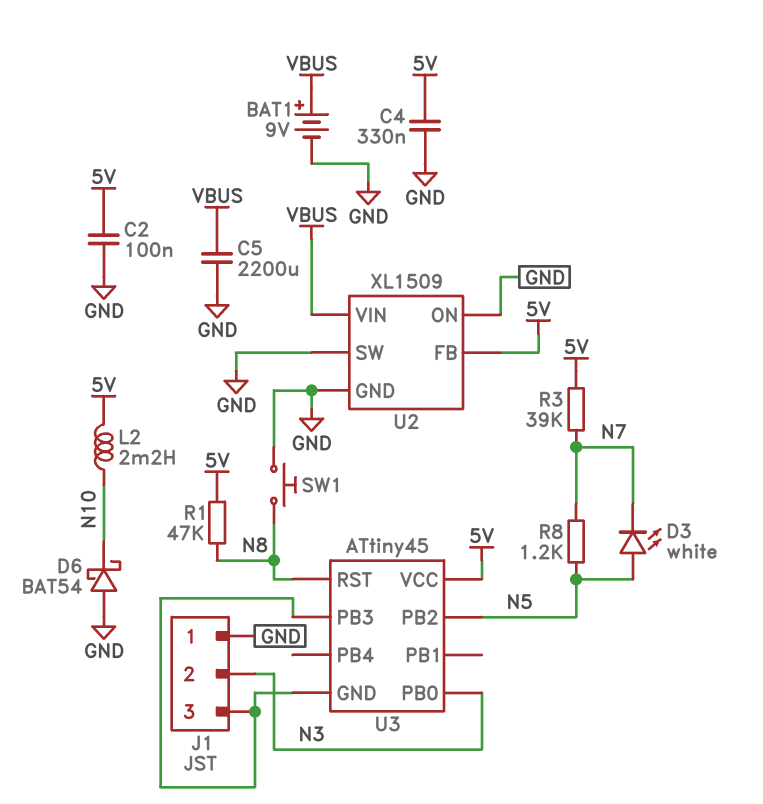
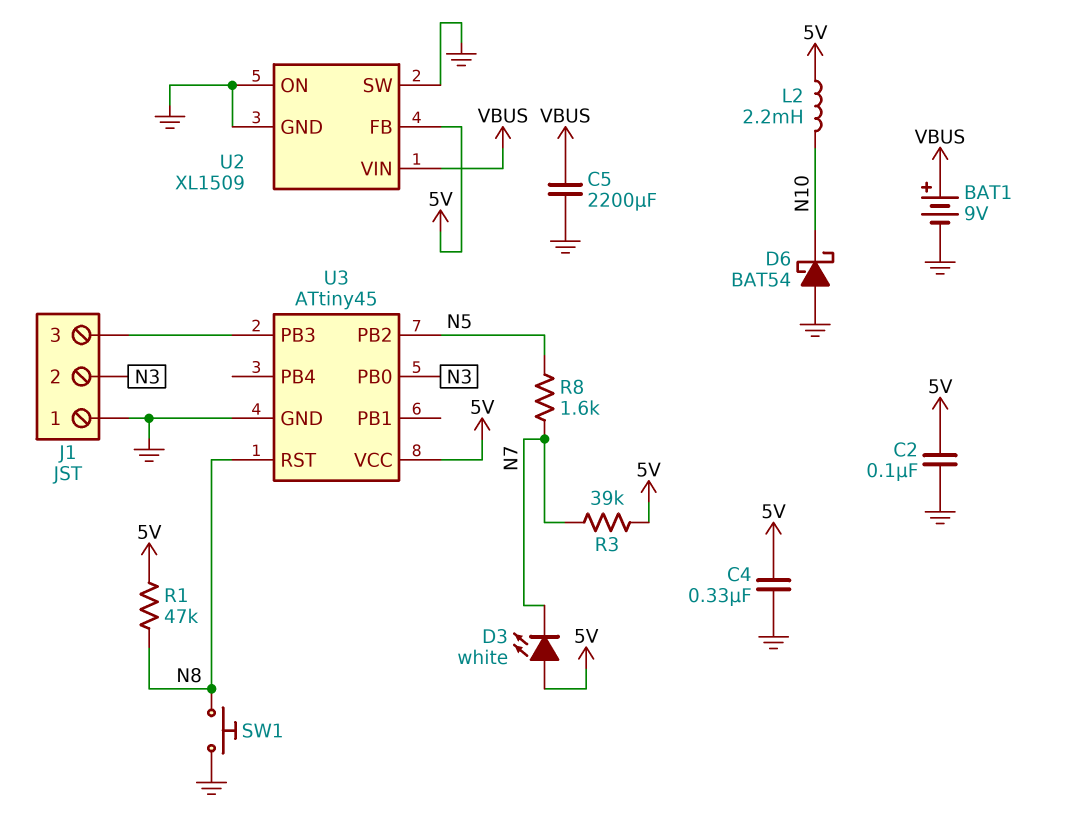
D3: LED white (A N5, K N7) -> LED white (A 5V, K N7)
R8: 1.2k (N5, N7) -> 1.6k (N5, N7)
U3 pin GND: J1/3 -> GND

